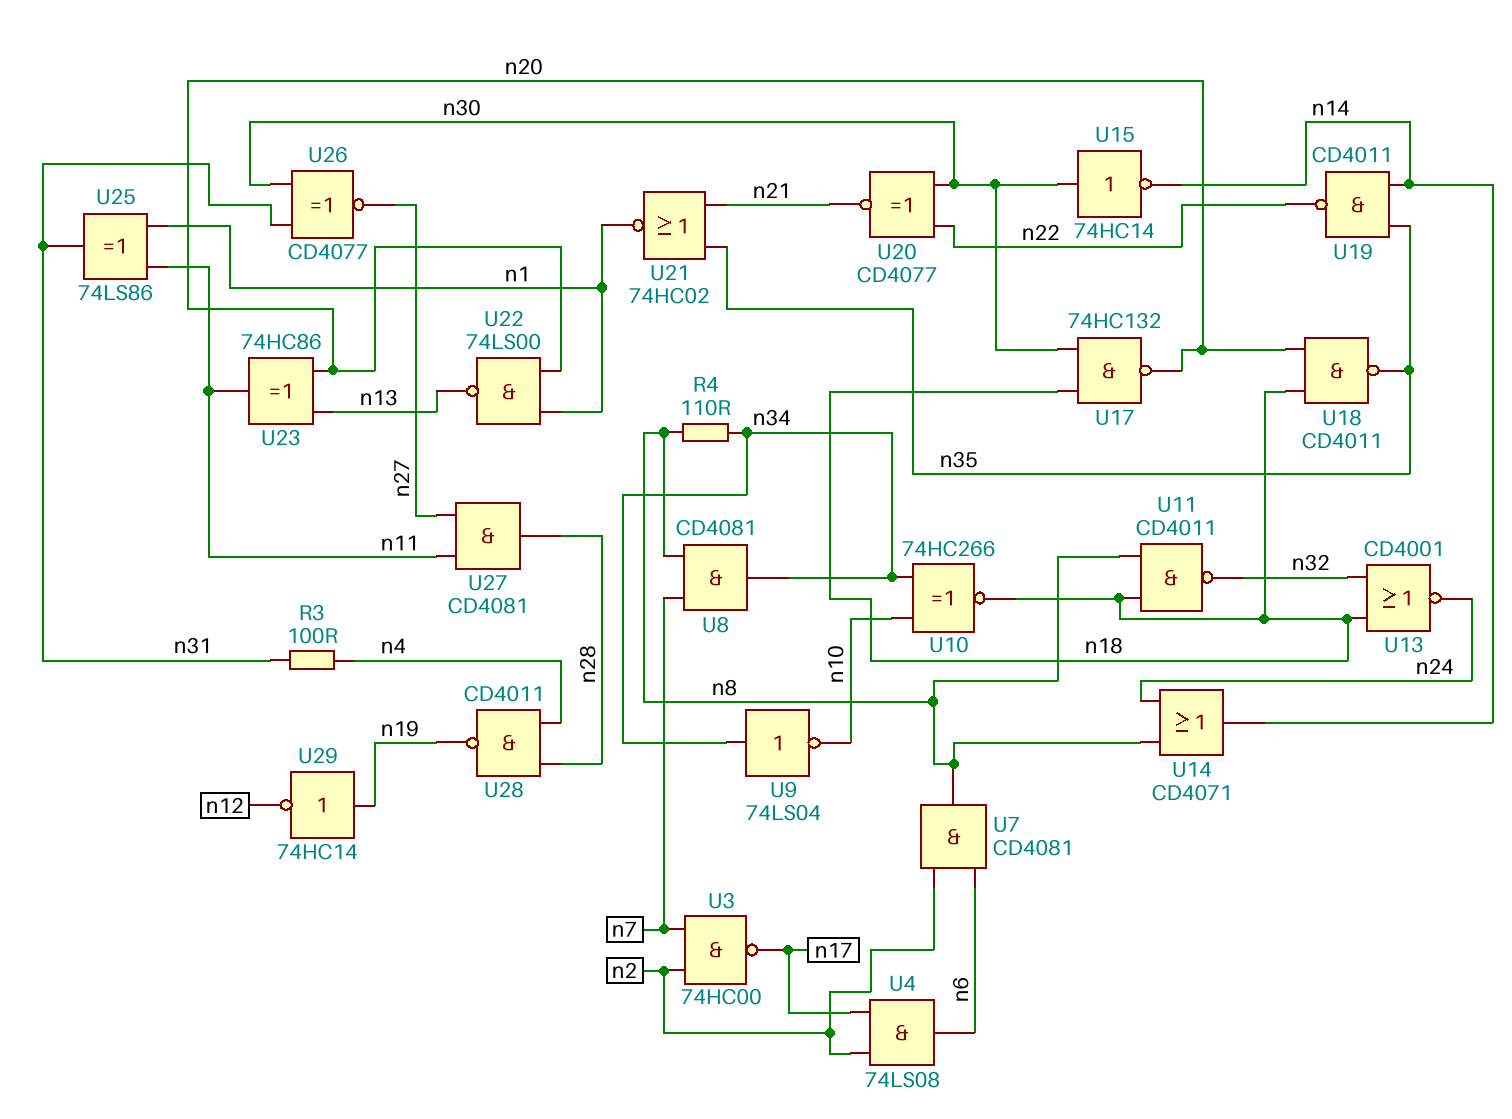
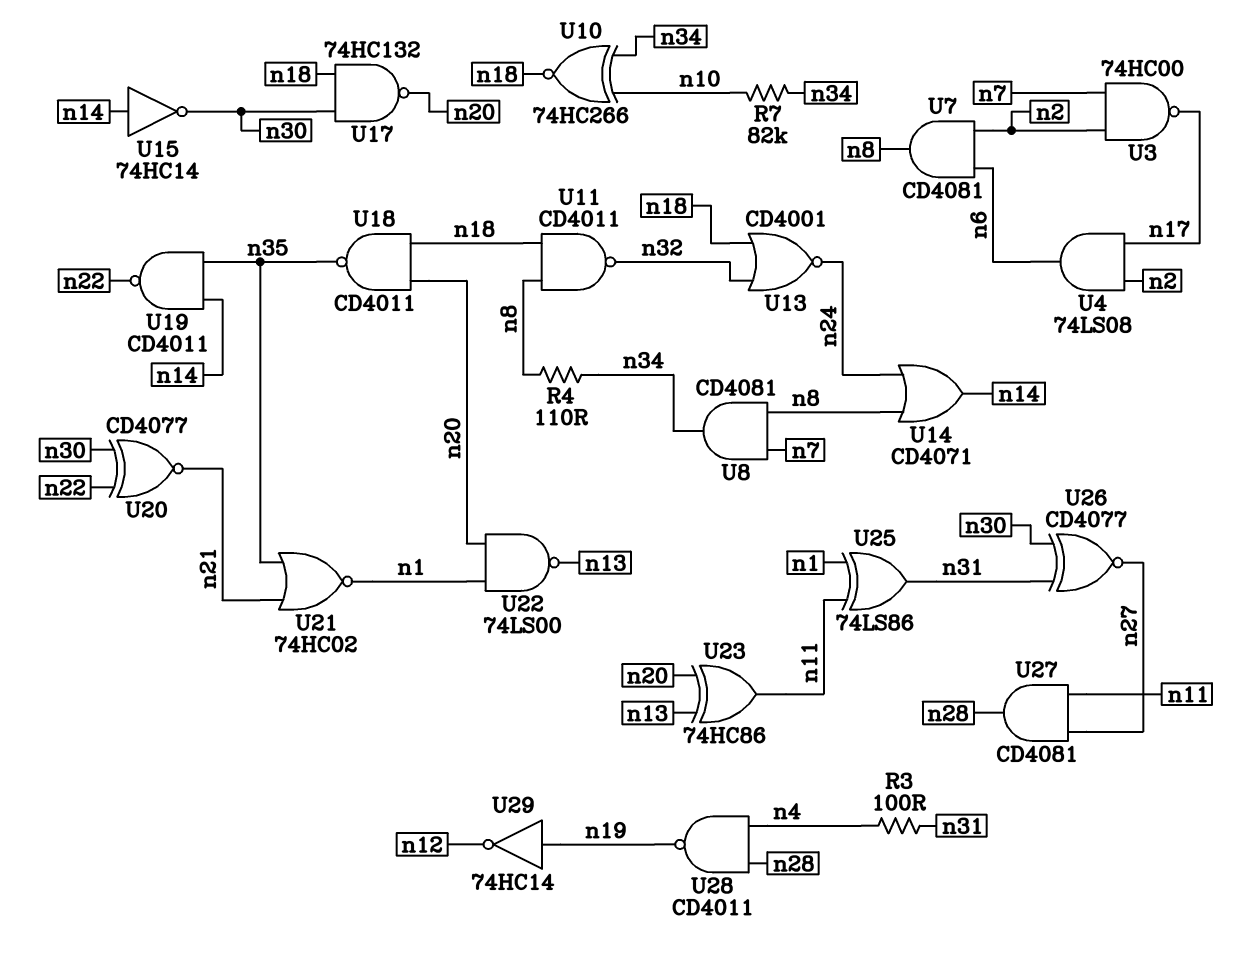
R7: none -> 82k (n10, n34)
U9: NOT 74LS04 (in n34, out n10) -> none
U15: NOT 74HC14 (in n30, out n14) -> NOT 74HC14 (in n14, out n30)

